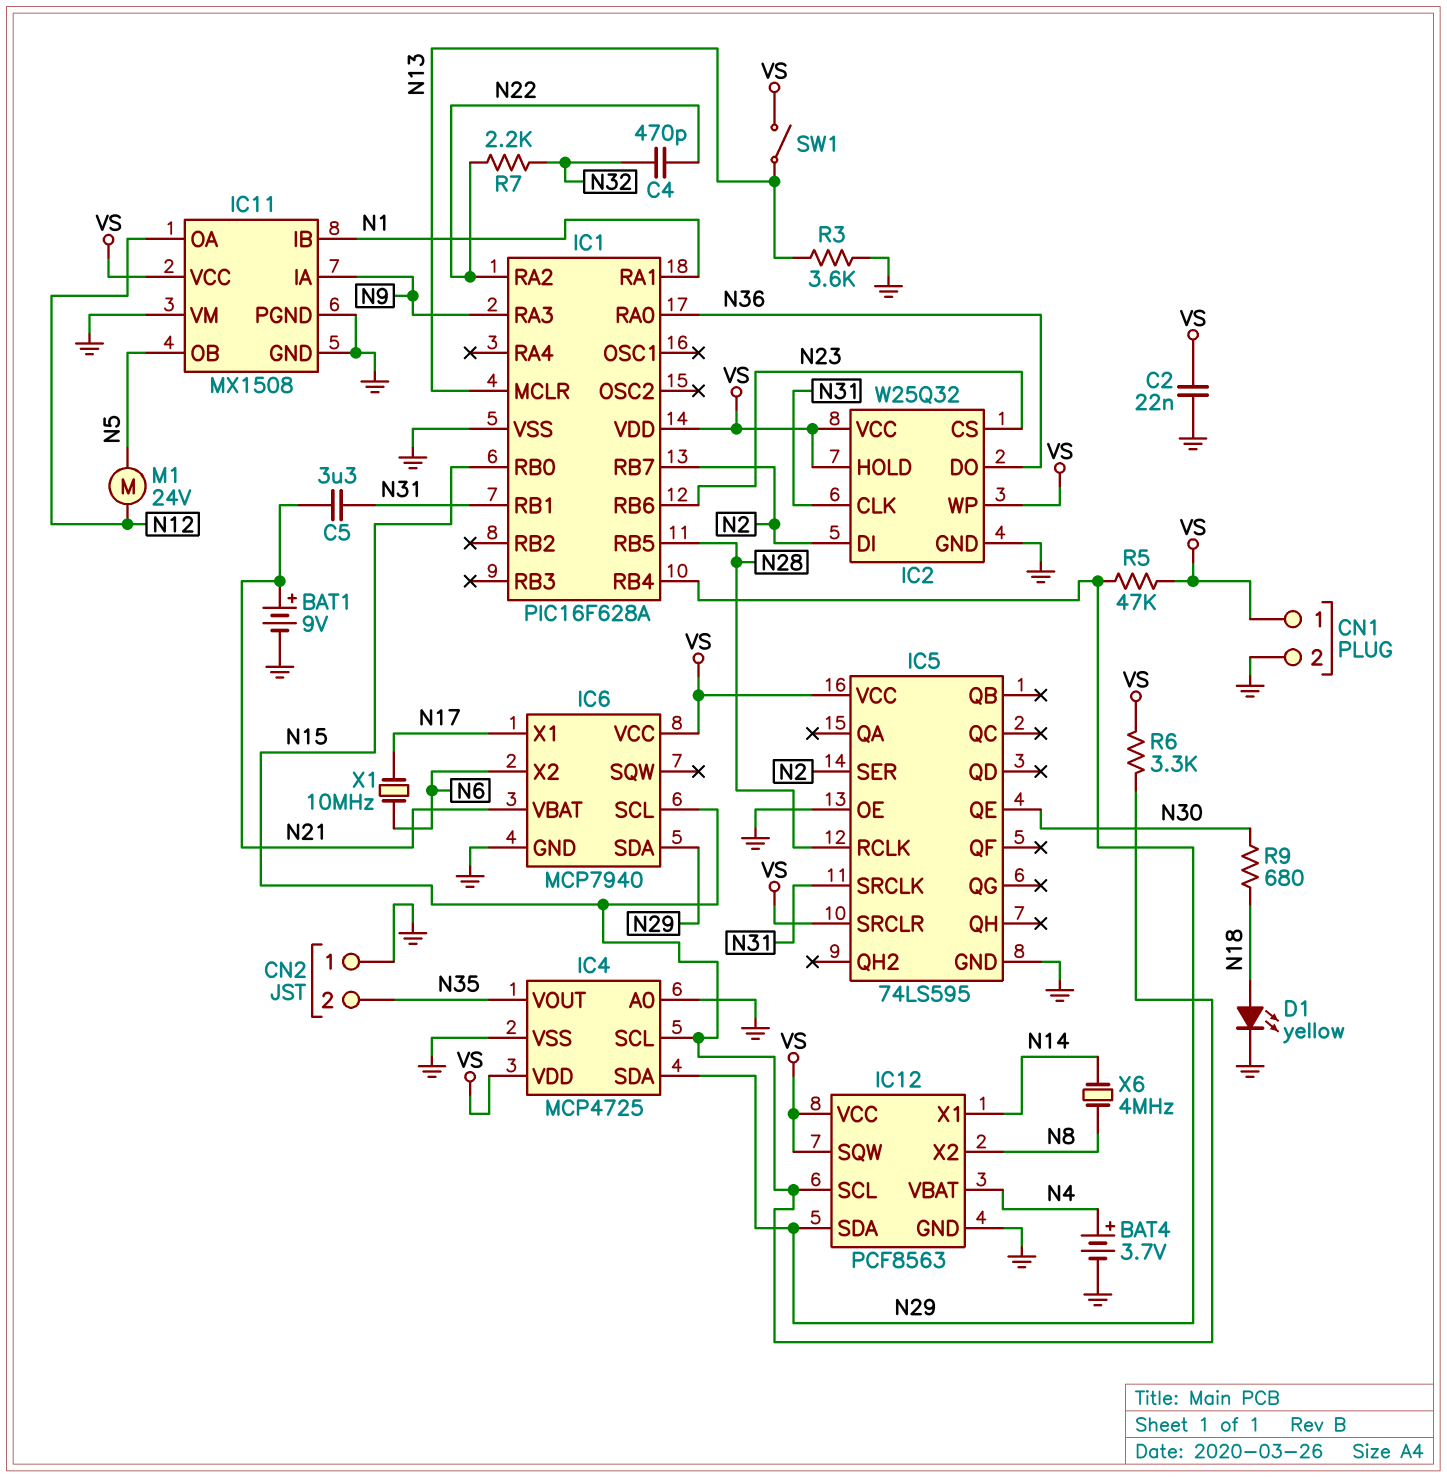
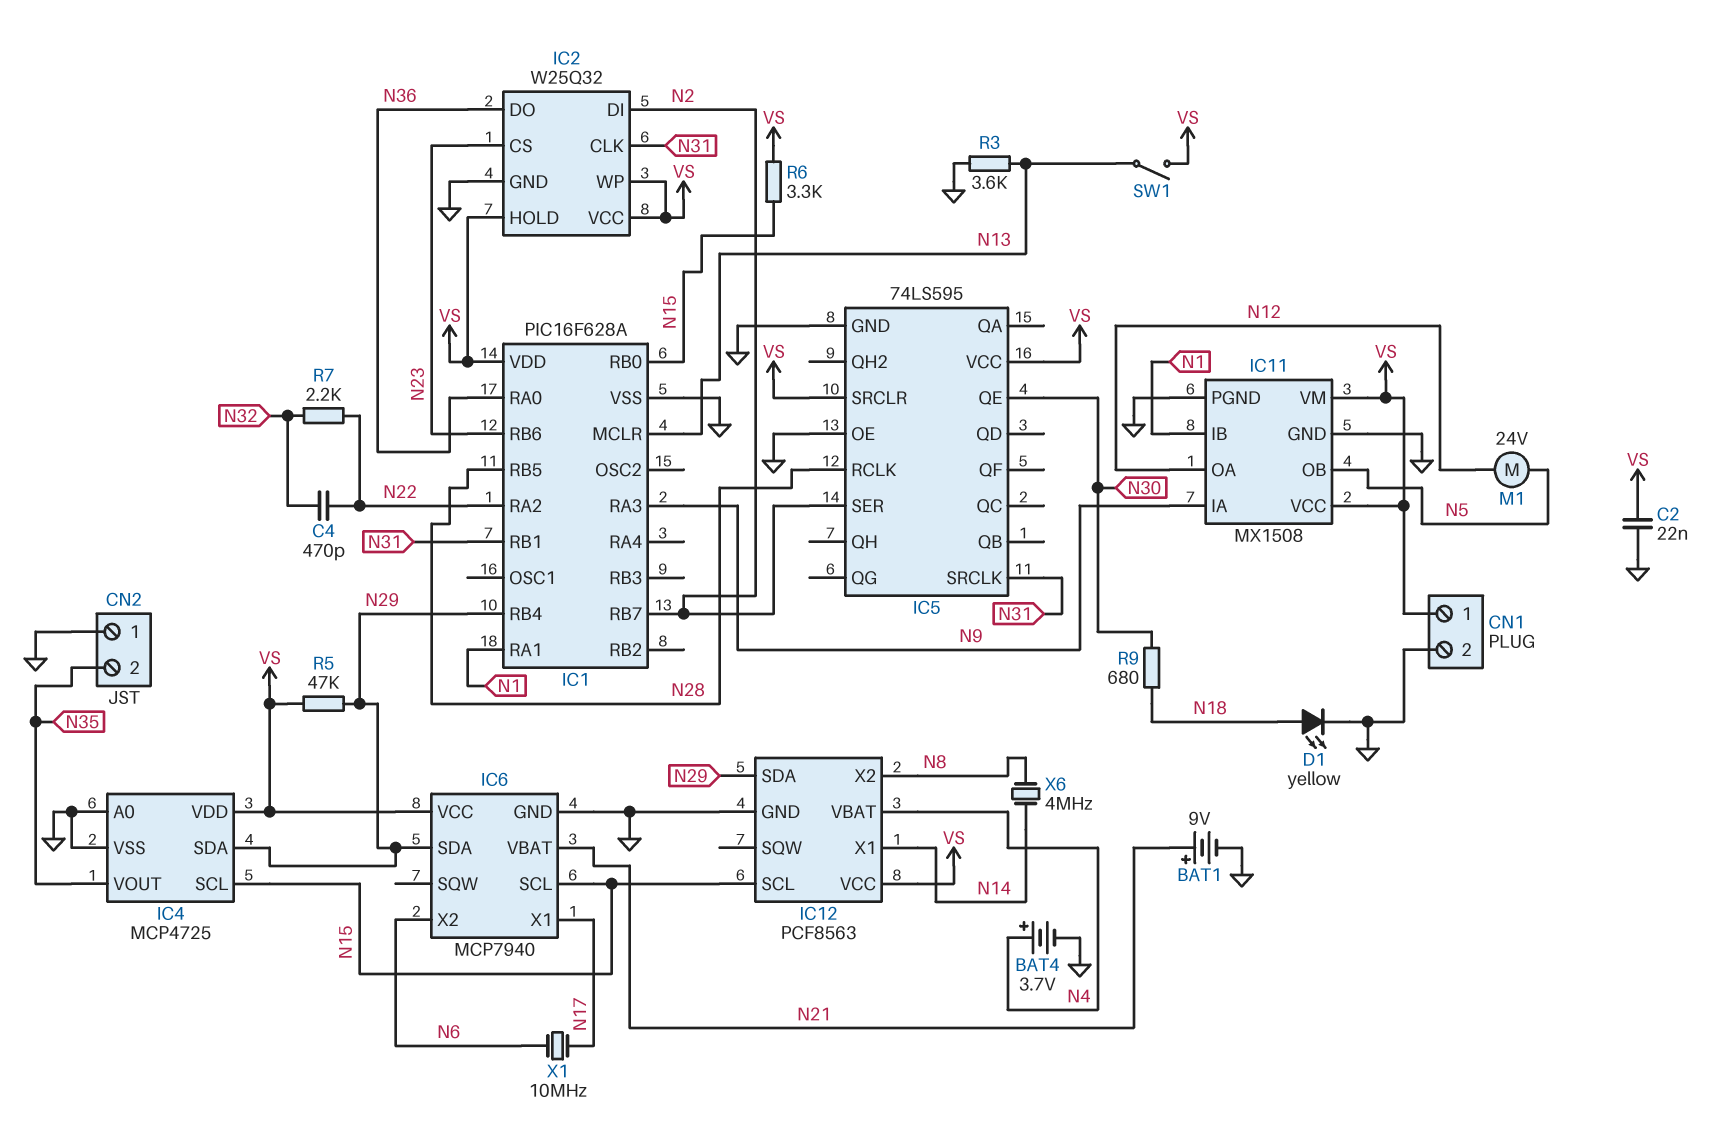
C5: 3.3uF (N21, N31) -> none
IC11 pin VM: GND -> VS
IC12 pin SQW: VS -> none

